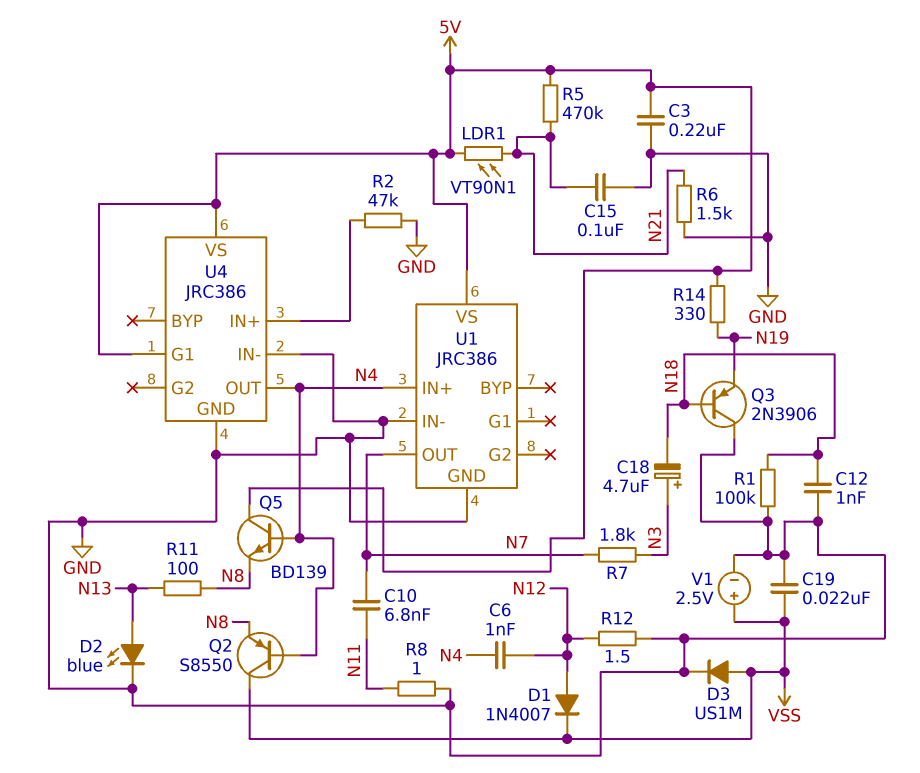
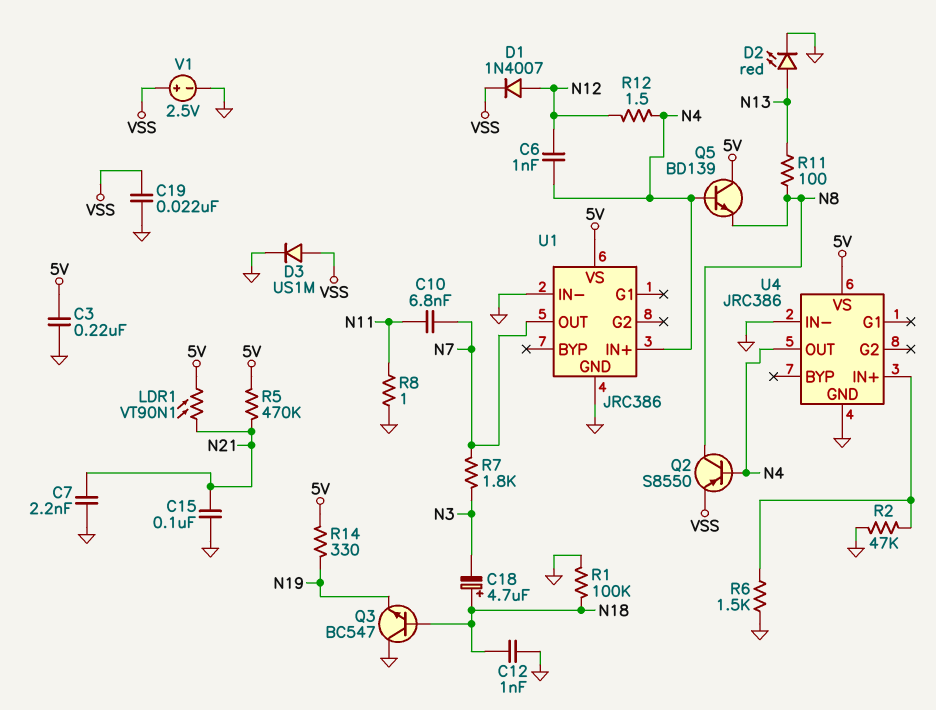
C7: none -> 2.2nF (GND, N21)
C18: 4.7uF (plus N3, minus N18) -> 4.7uF (plus N18, minus N3)
D2: LED blue (A N13, K GND) -> LED red (A N13, K GND)
Q2: PNP S8550 (B N4, C VSS, E N8) -> PNP S8550 (B N4, C N8, E VSS)
Q3: PNP 2N3906 (B N18, C GND, E N19) -> NPN BC547 (B N18, C GND, E N19)
R6: 1.5k (GND, N21) -> 1.5k (GND, U4/IN+)
R12: 1.5 (GND, N12) -> 1.5 (N4, N12)
U4 pin G1: 5V -> none

